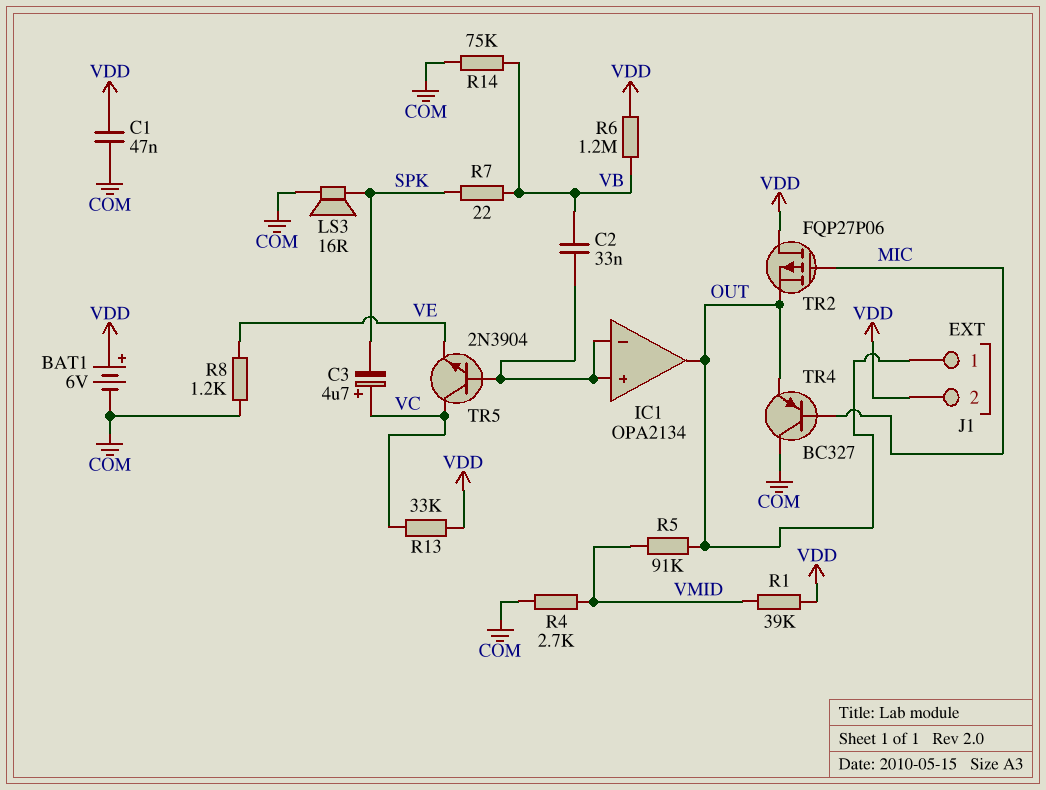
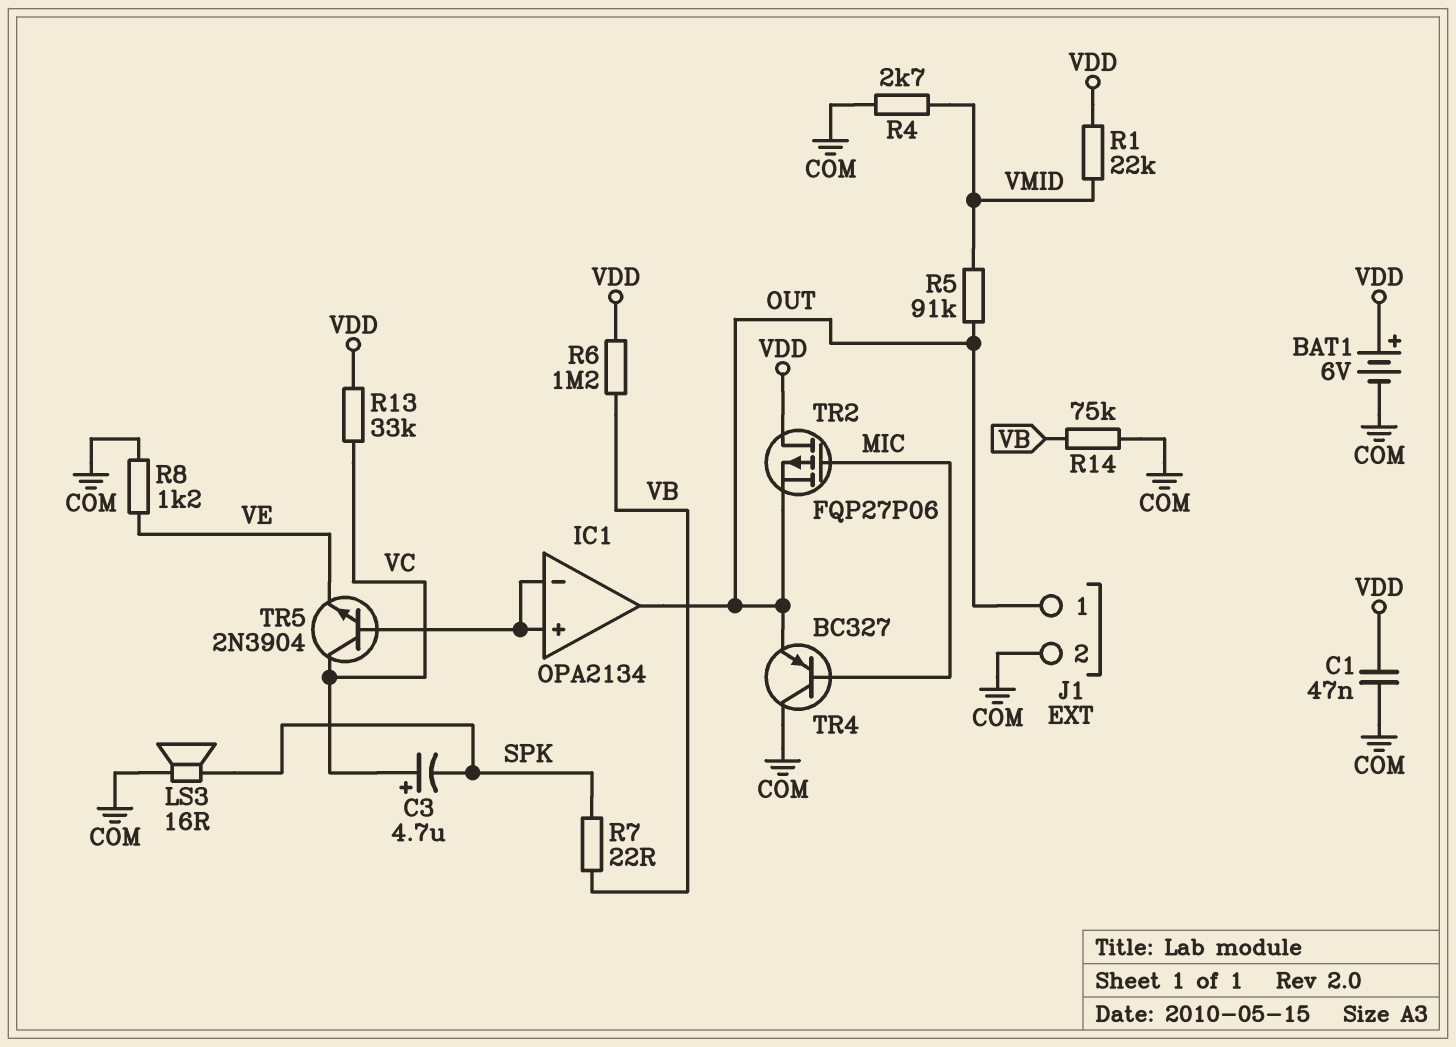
C2: 33nF (IC1/in+, VB) -> none
J1 pin 2: VDD -> COM
R1: 39k (VDD, VMID) -> 22k (VDD, VMID)

